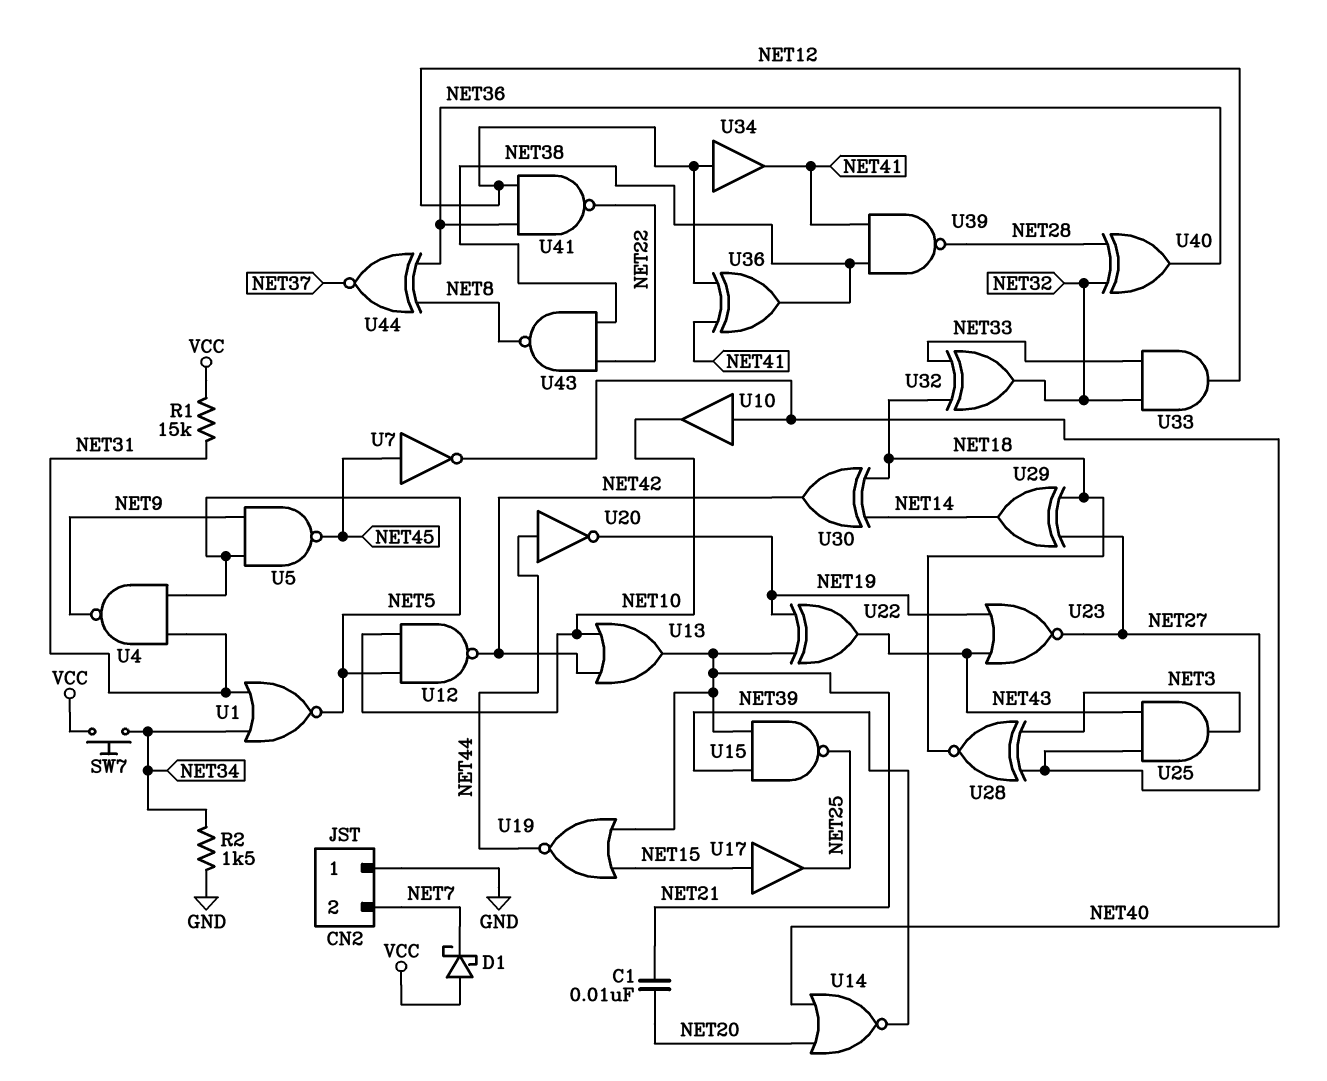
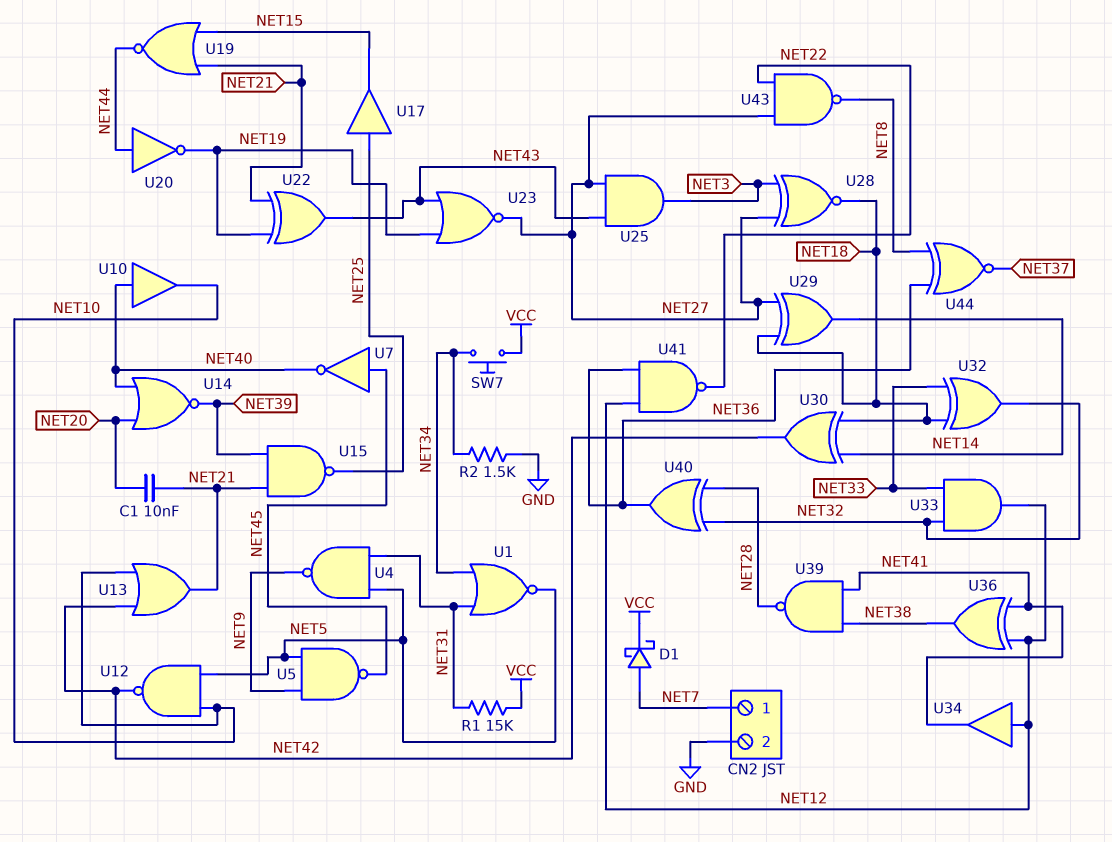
CN2 pin 1: GND -> NET7
CN2 pin 2: NET7 -> GND
D1: schottky (A VCC, K NET7) -> schottky (A NET7, K VCC)
U17: buffer (in NET15, out NET25) -> buffer (in NET25, out NET15)
U43: NAND (in NET22, in NET38, out NET8) -> NAND (in NET22, in NET27, out NET8)

